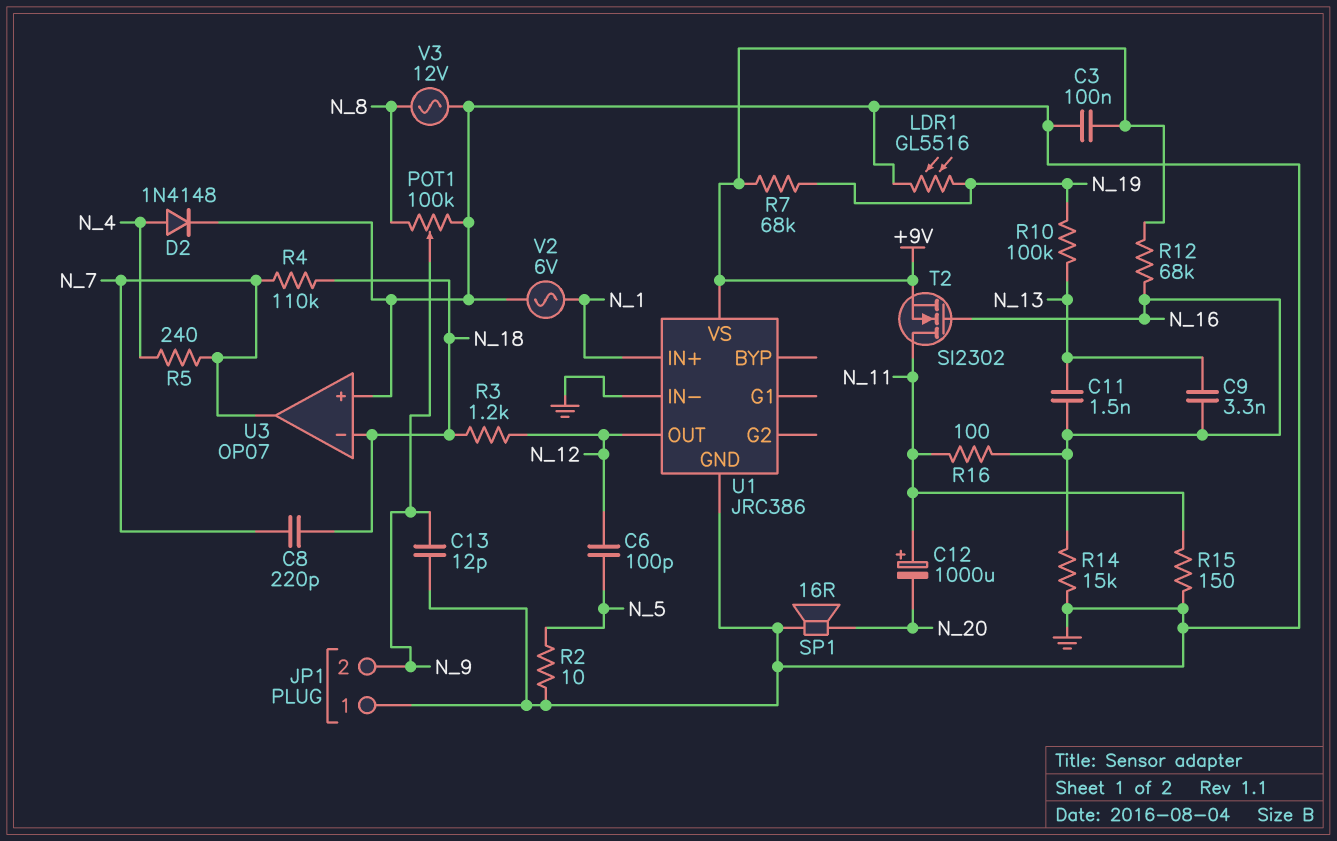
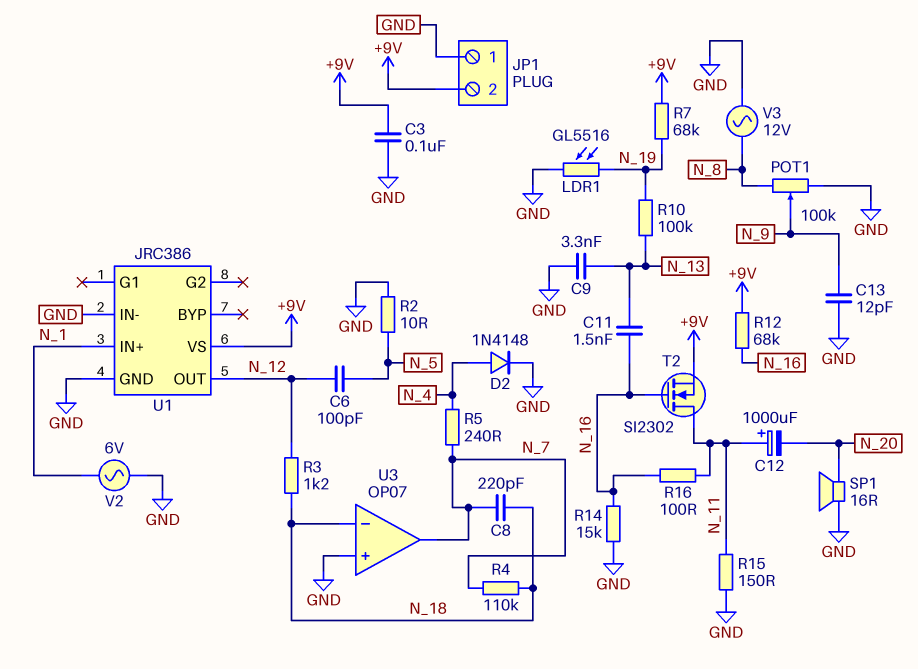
C9: 3.3nF (N_13, N_16) -> 3.3nF (GND, N_13)
JP1 pin 2: N_9 -> +9V

